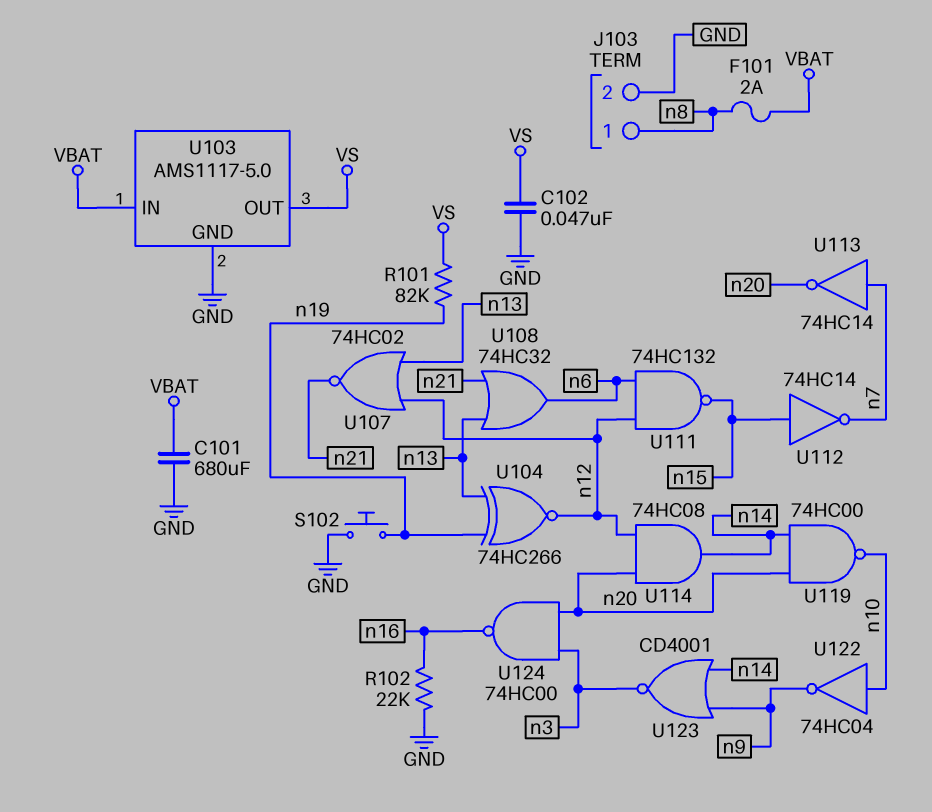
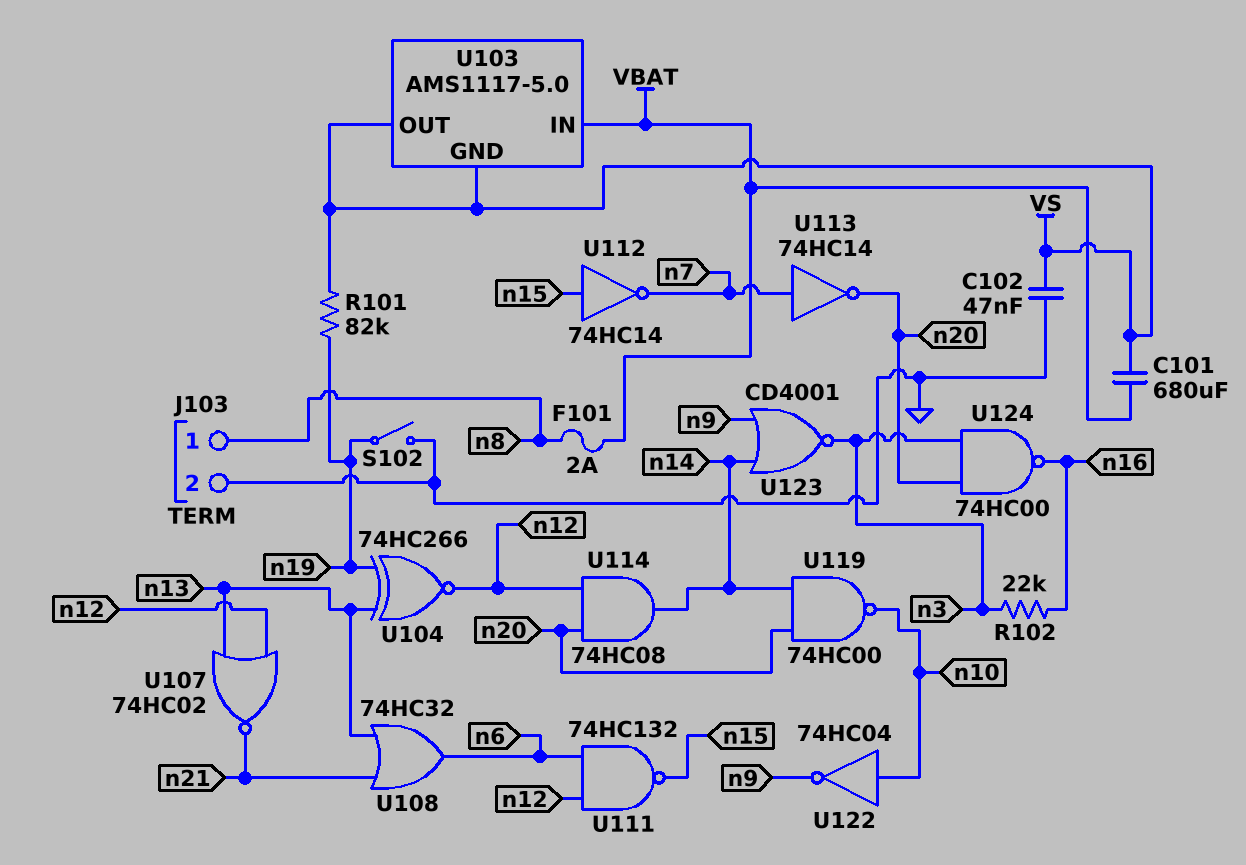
C101: 680uF (GND, VBAT) -> 680uF (VBAT, VS)
R102: 22k (GND, n16) -> 22k (n3, n16)
S102: button (GND, n19) -> switch (GND, n19)
U103 pin GND: GND -> VS

